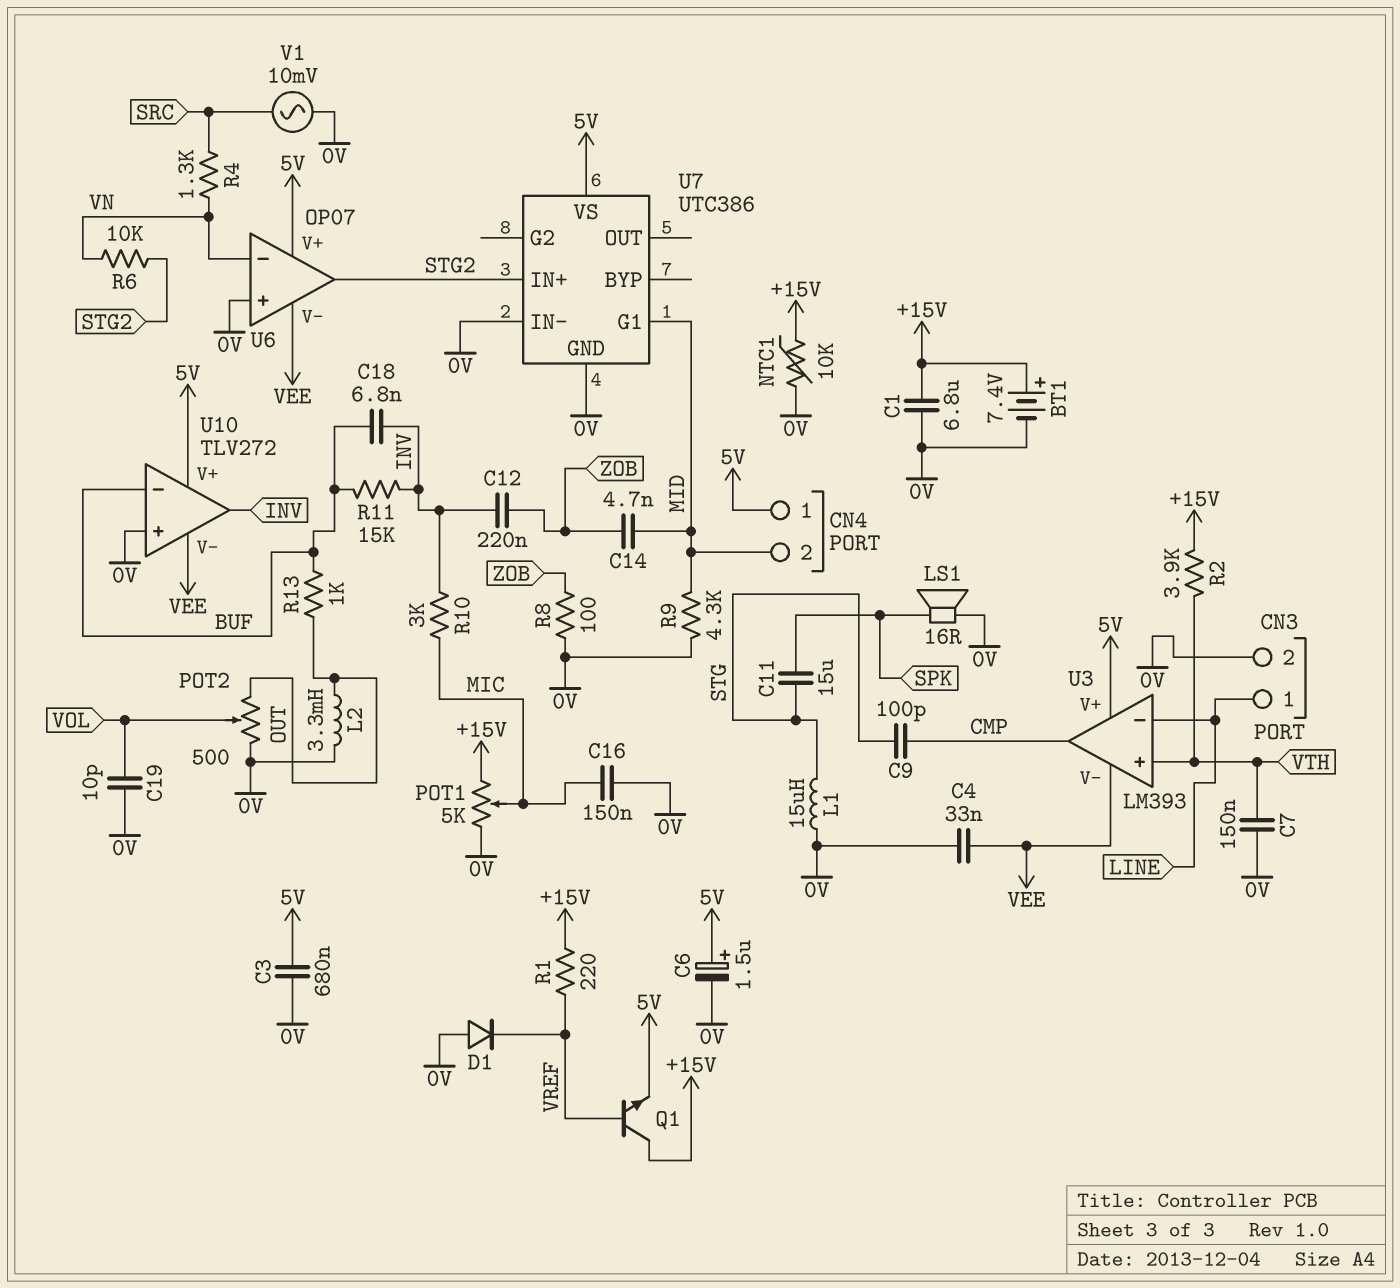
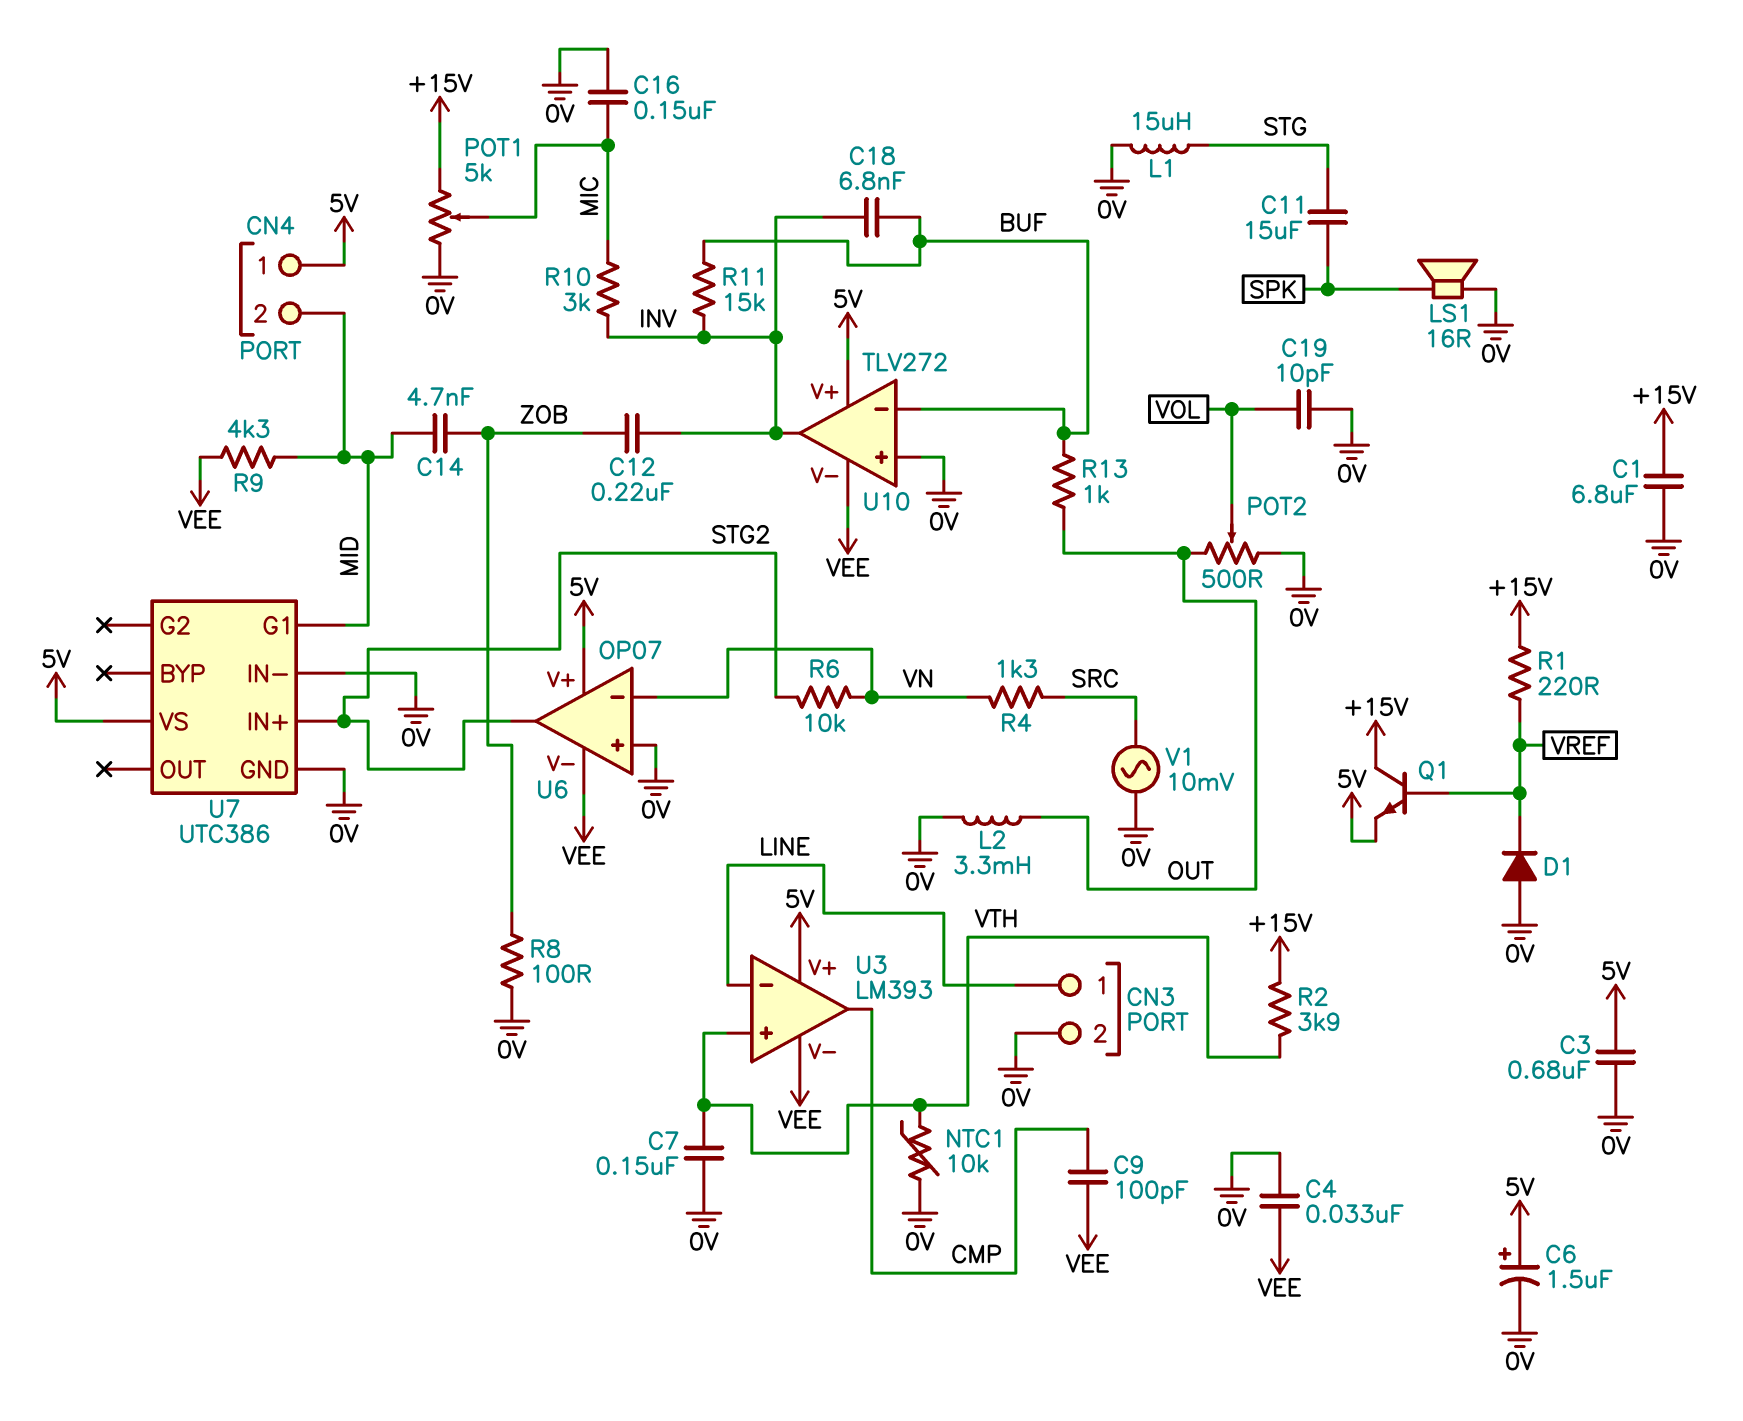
BT1: 7.4V (plus +15V, minus 0V) -> none
C9: 100pF (CMP, STG) -> 100pF (CMP, VEE)
NTC1: 10k (+15V, 0V) -> 10k (0V, VTH)
R9: 4.3k (0V, MID) -> 4.3k (MID, VEE)

